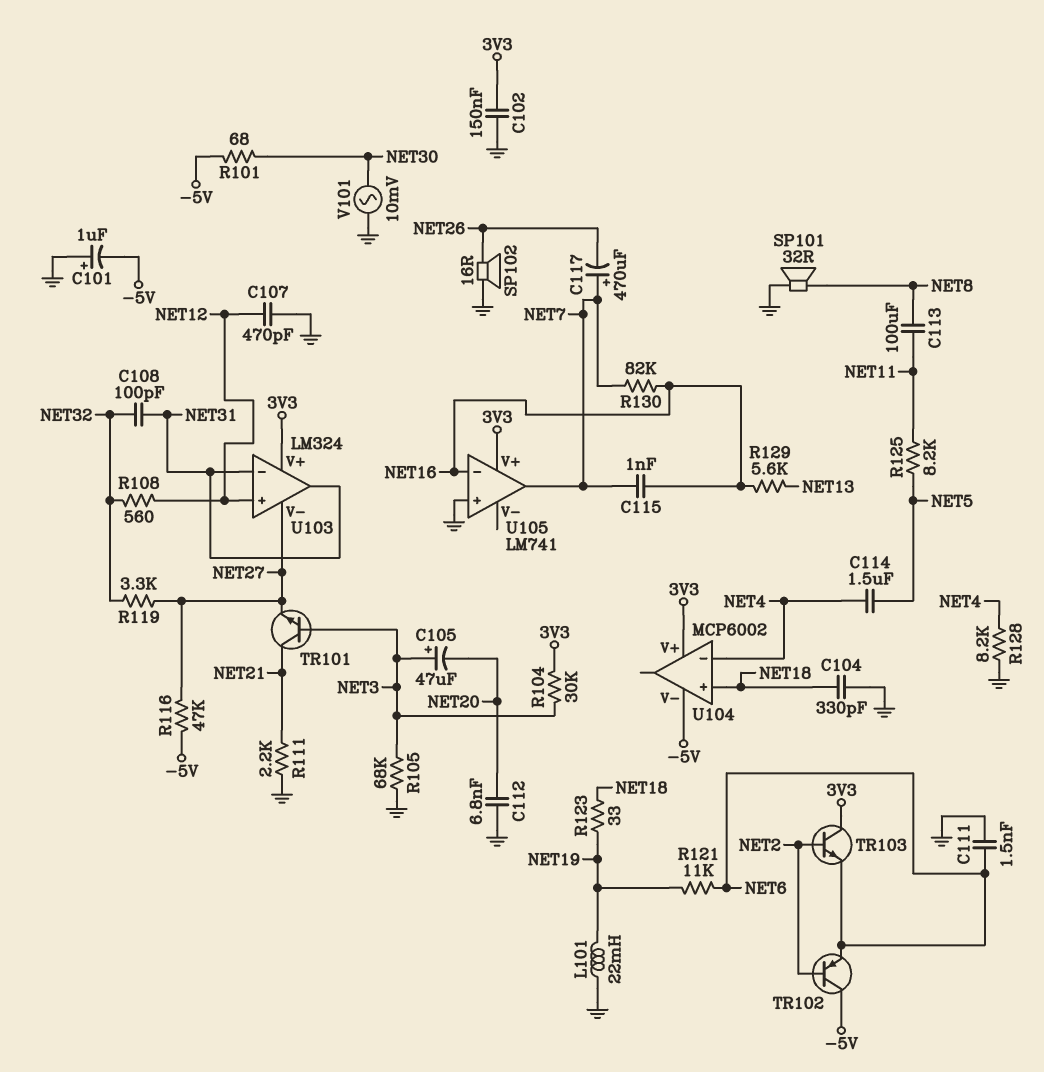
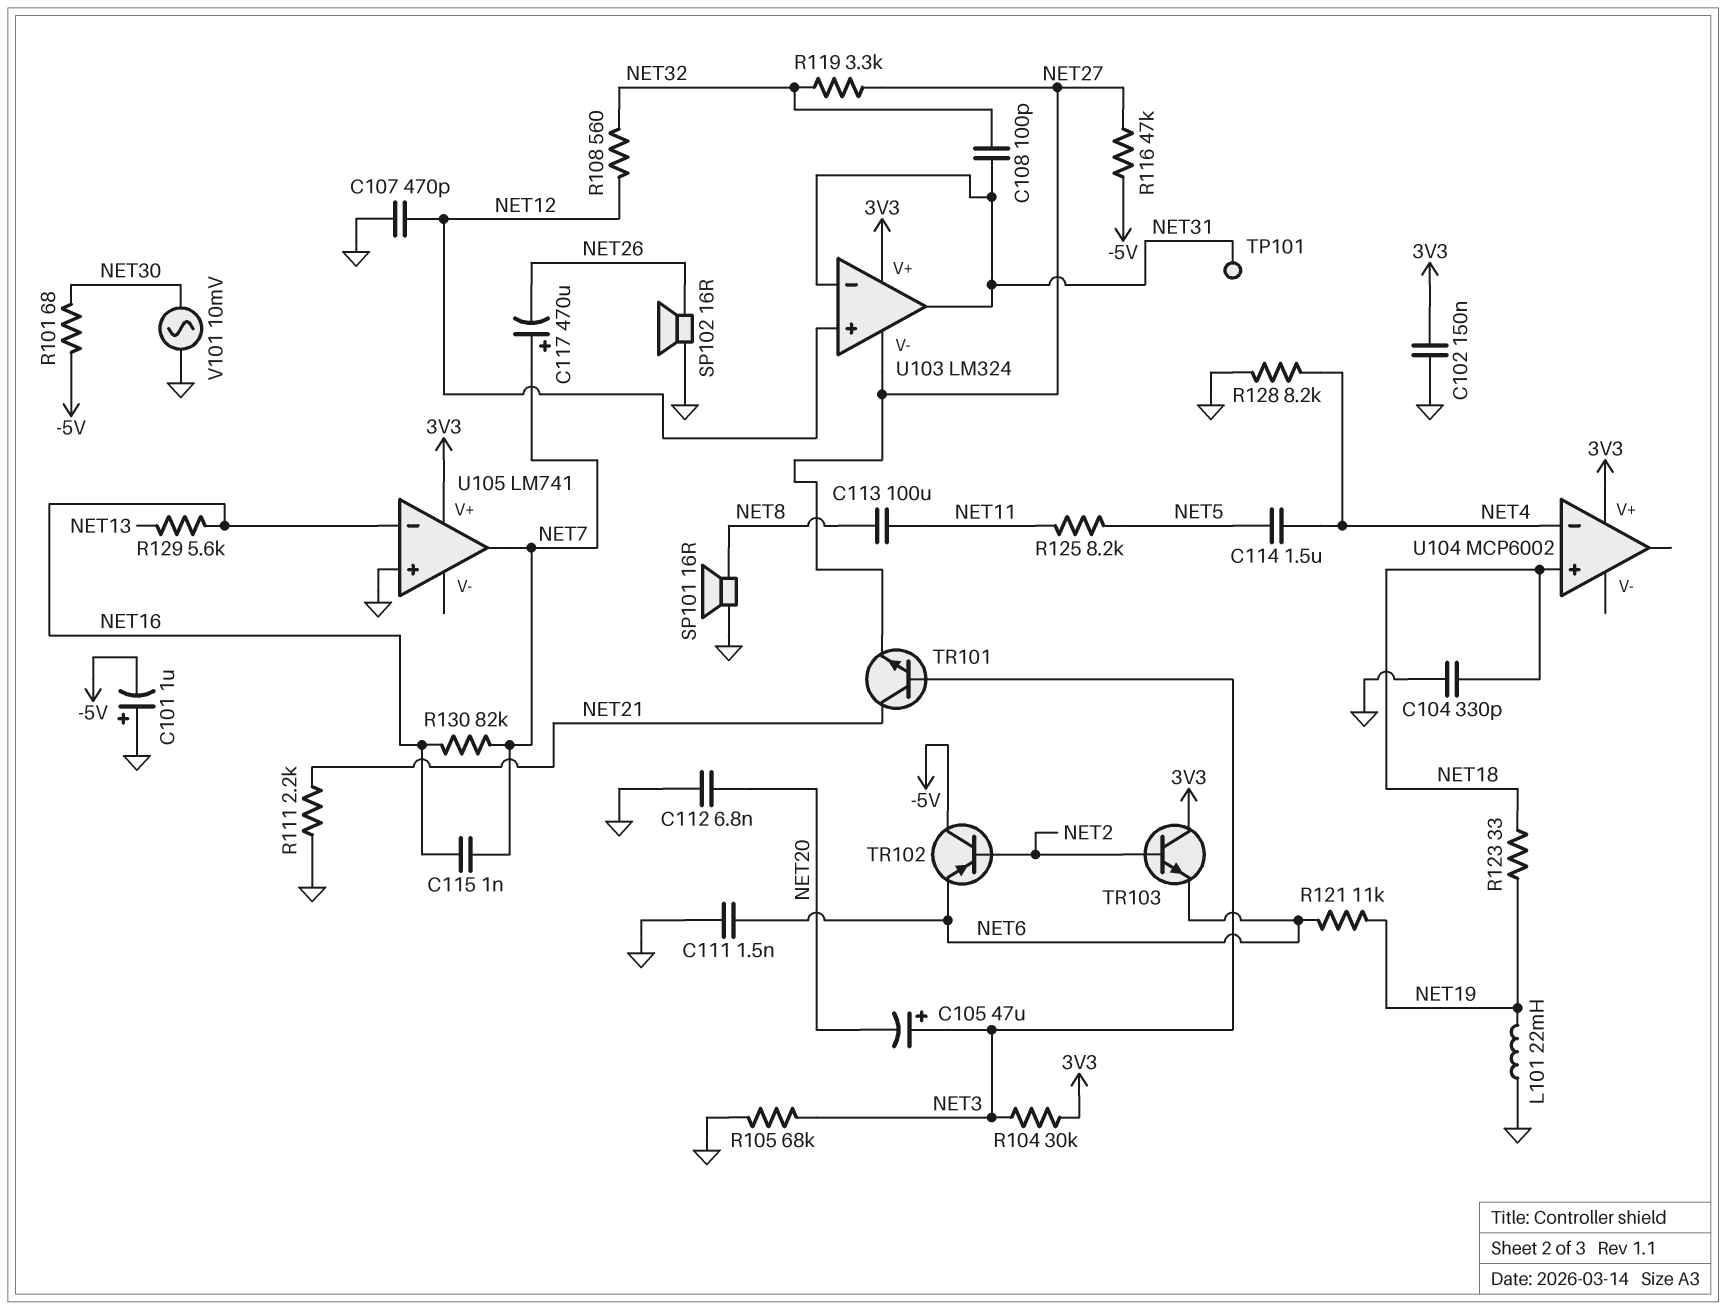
SP101: speaker 32R (GND, NET8) -> speaker 16R (GND, NET8)
TP101: none -> test point (NET31)
U104 pin V-: -5V -> none

